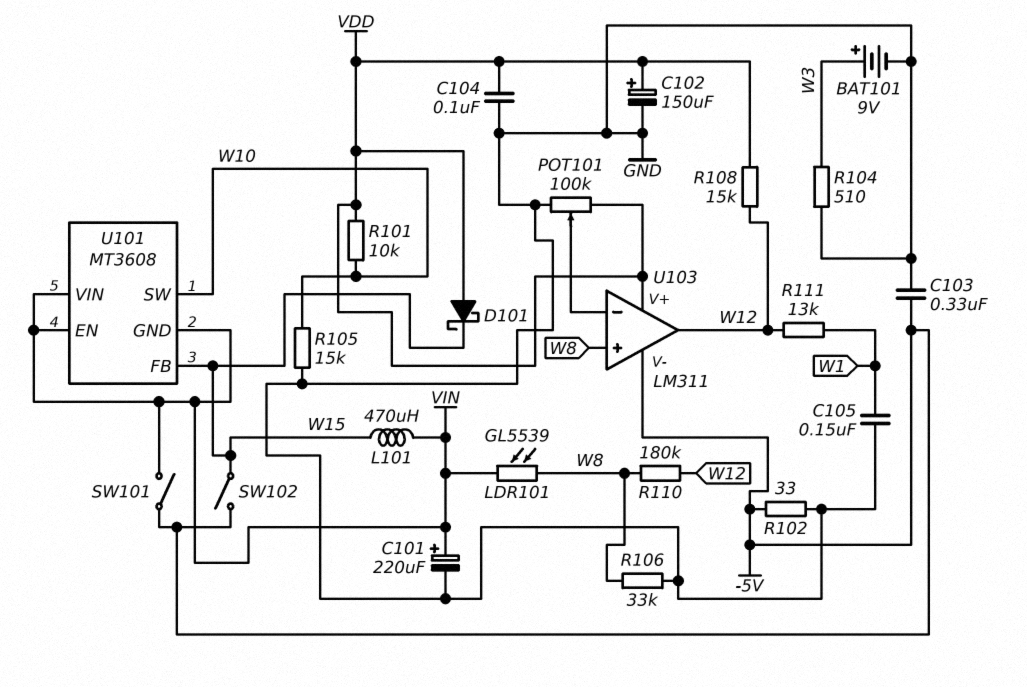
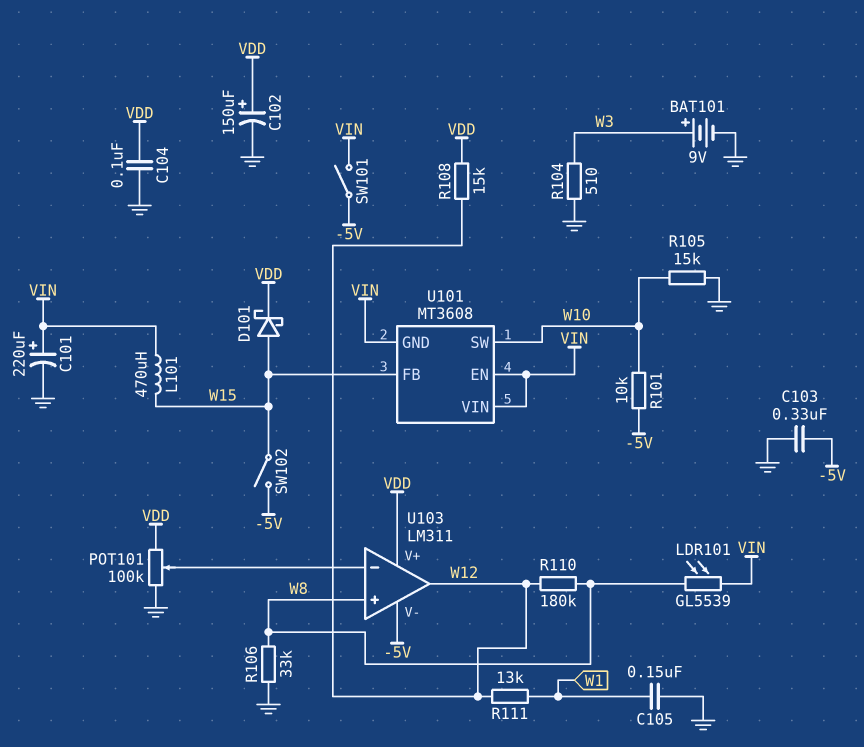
D101: schottky (A VDD, K W15) -> schottky (A W15, K VDD)
R101: 10k (VDD, W10) -> 10k (-5V, W10)
R102: 33 (-5V, GND) -> none

